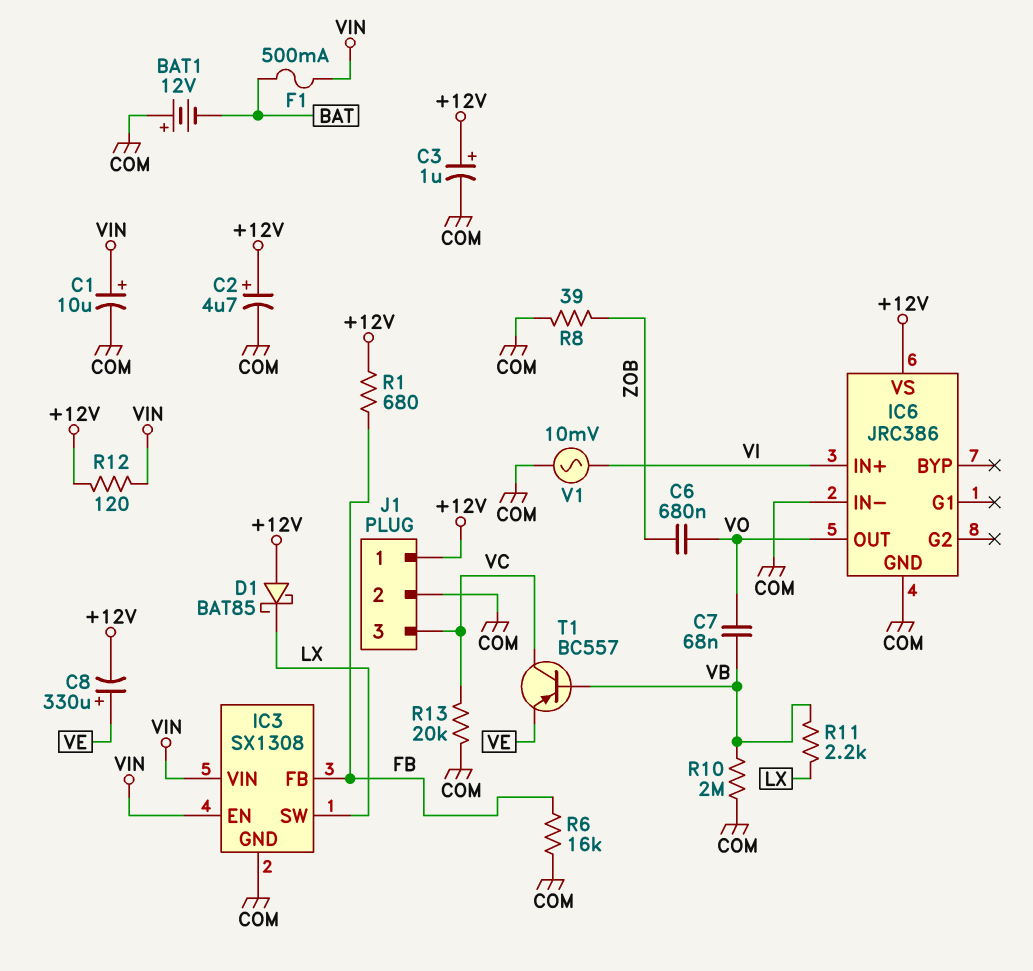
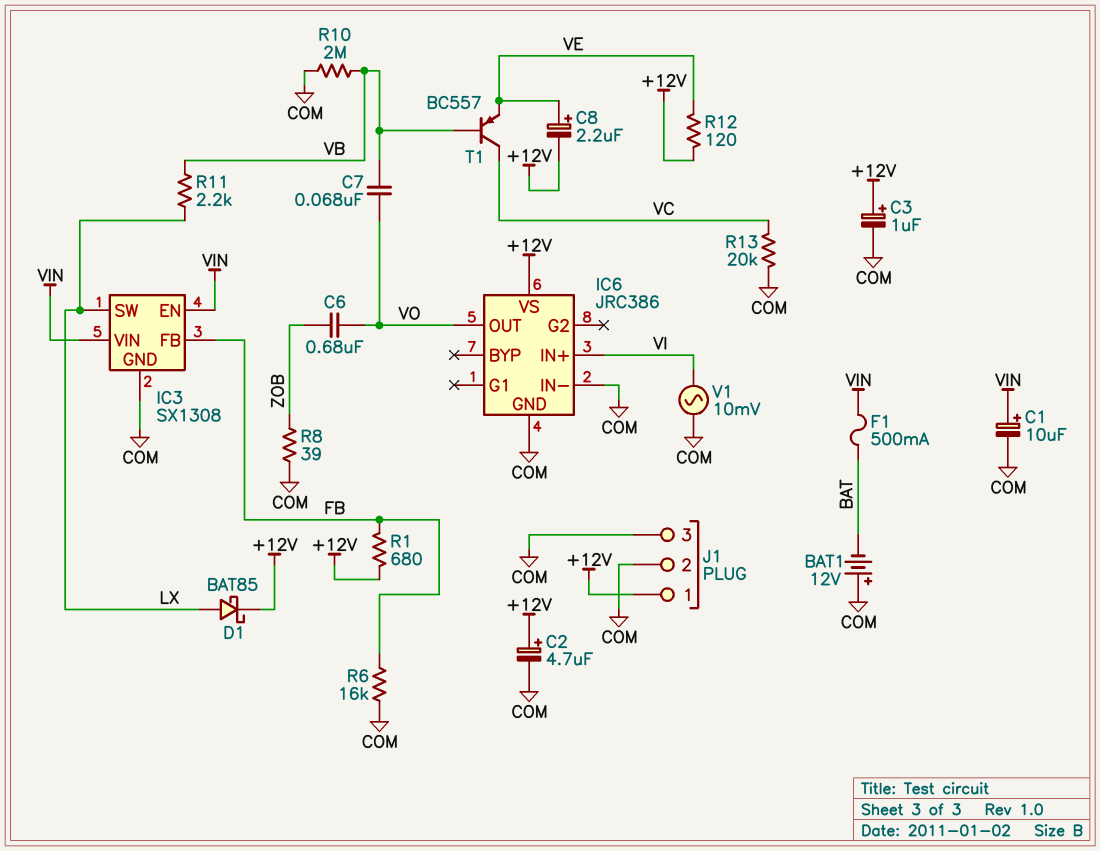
C8: 330uF (plus VE, minus +12V) -> 2.2uF (plus VE, minus +12V)
D1: schottky BAT85 (A +12V, K LX) -> schottky BAT85 (A LX, K +12V)
J1 pin 3: VC -> COM
R12: 120 (+12V, VIN) -> 120 (+12V, VE)

